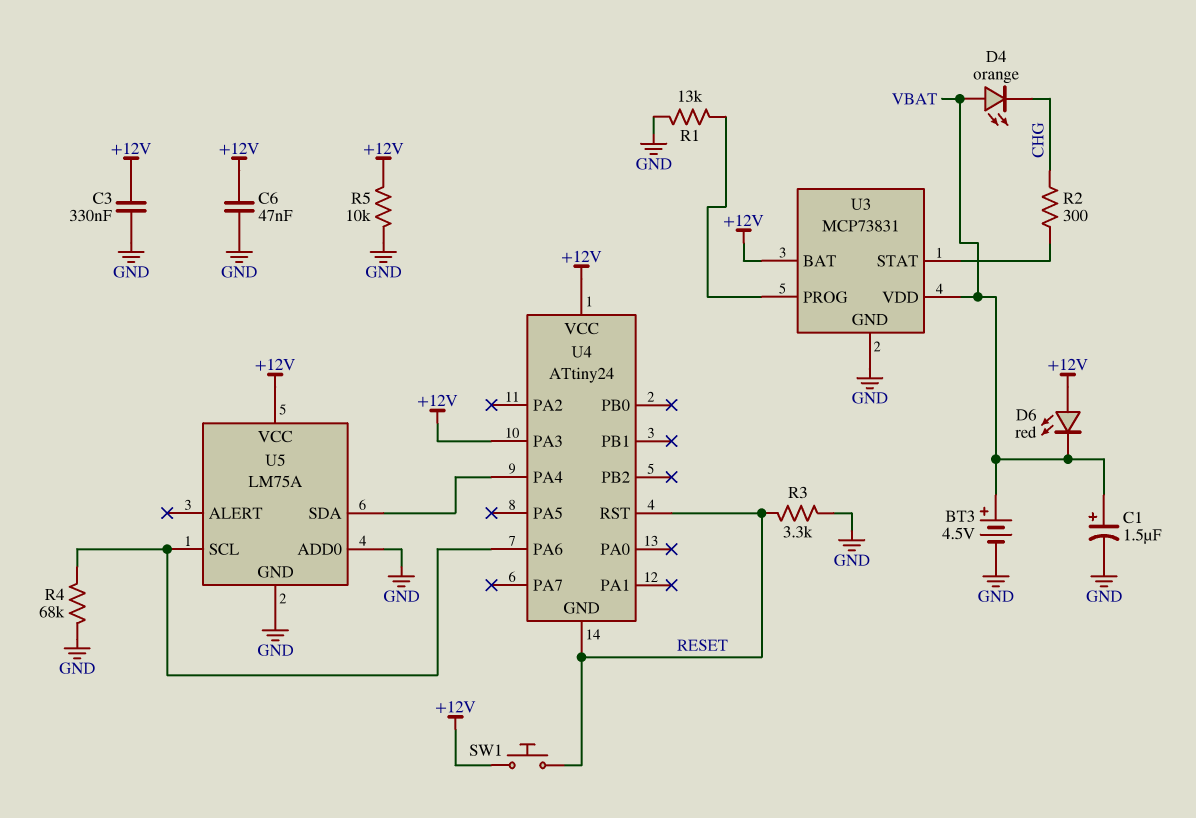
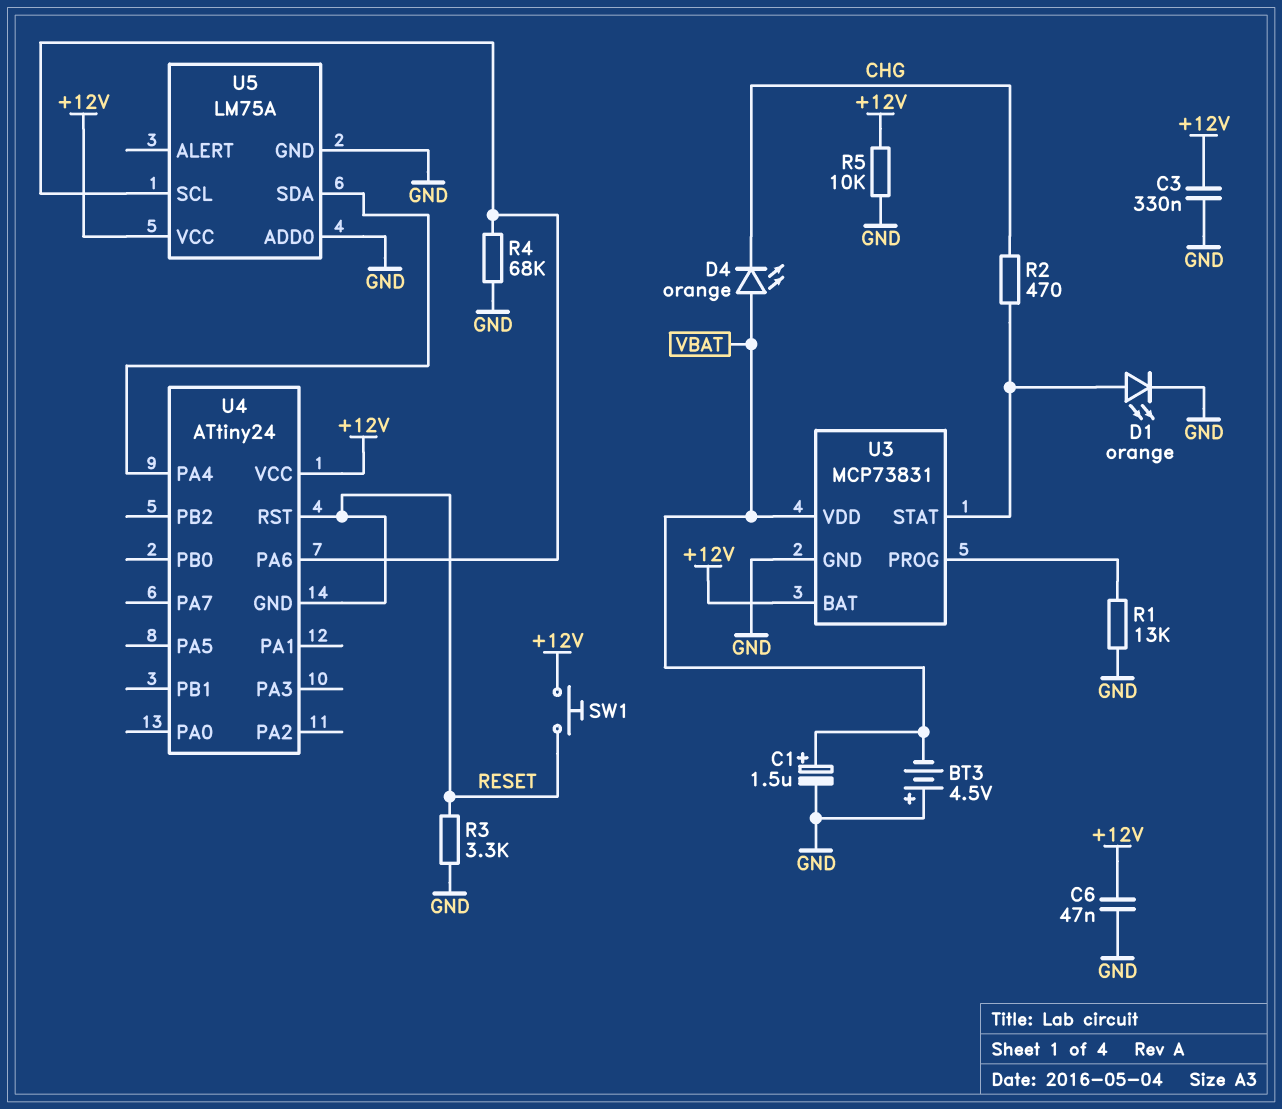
BT3: 4.5V (plus VBAT, minus GND) -> 4.5V (plus GND, minus VBAT)
D1: none -> LED orange (A U3/STAT, K GND)
D6: LED red (A +12V, K VBAT) -> none
R2: 300 (CHG, U3/STAT) -> 470 (CHG, U3/STAT)
U4 pin PA3: +12V -> none

